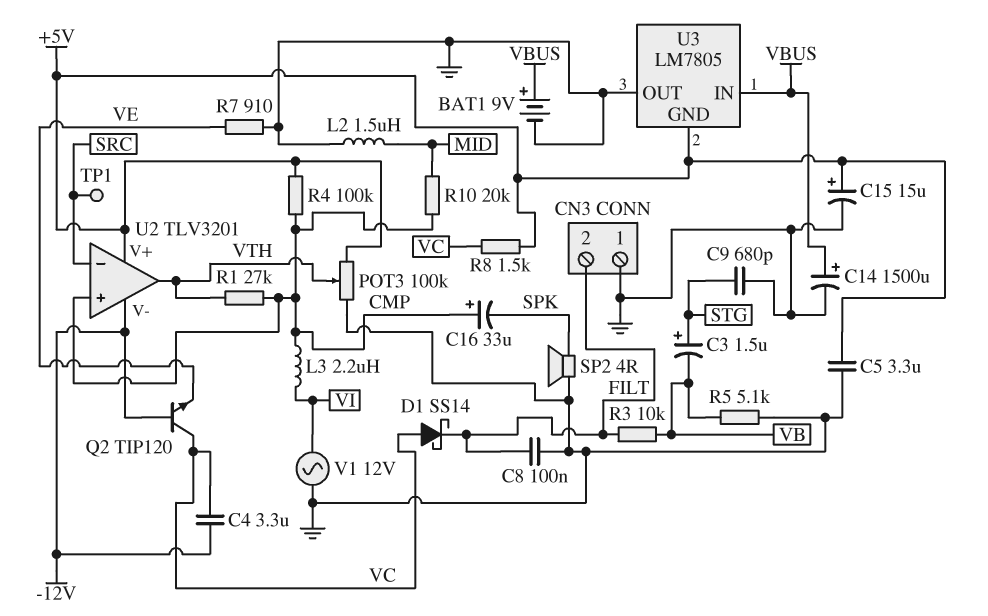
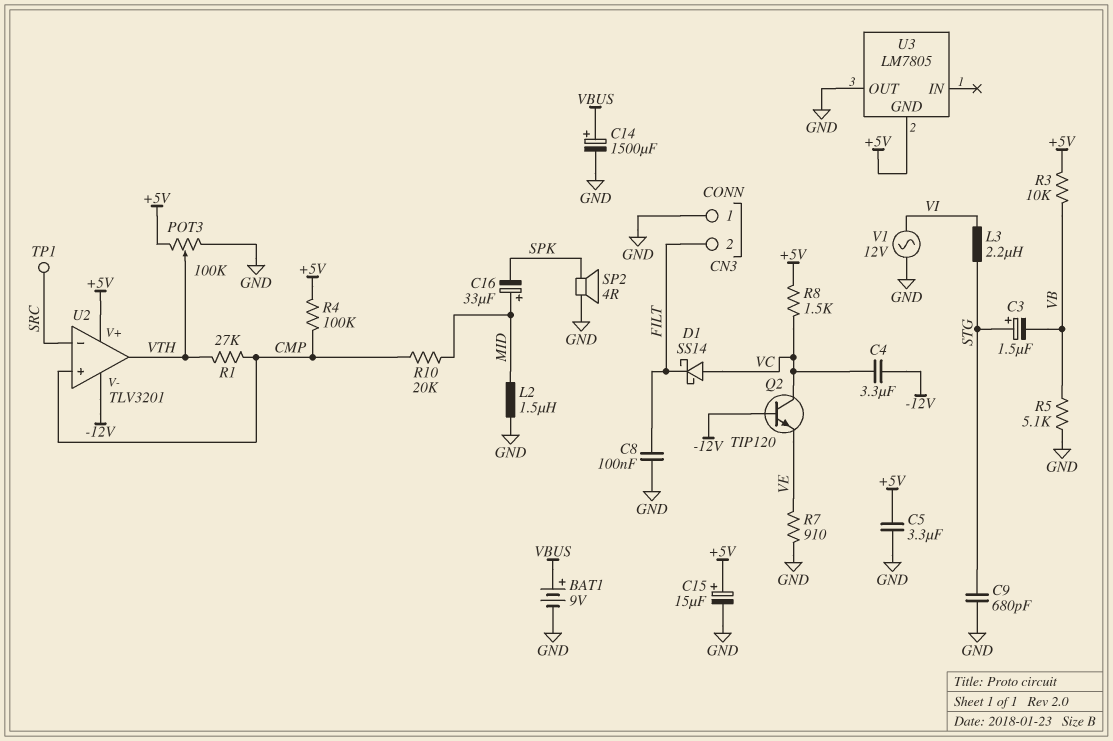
C16: 33uF (plus CMP, minus SPK) -> 33uF (plus MID, minus SPK)
L3: 2.2uH (CMP, VI) -> 2.2uH (STG, VI)
R3: 10k (FILT, VB) -> 10k (+5V, VB)
U3 pin IN: VBUS -> none

